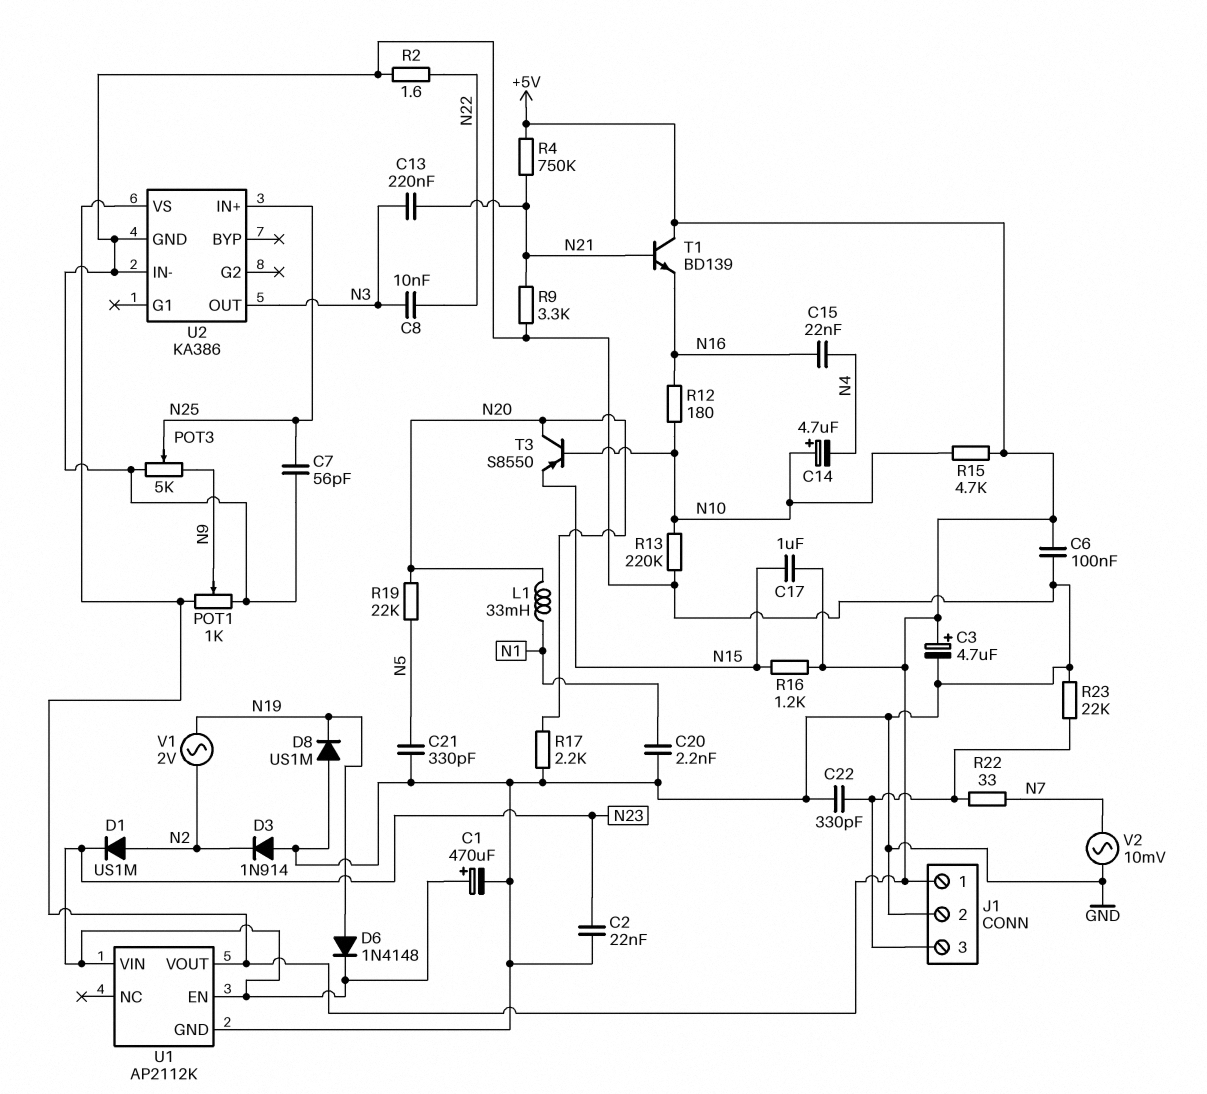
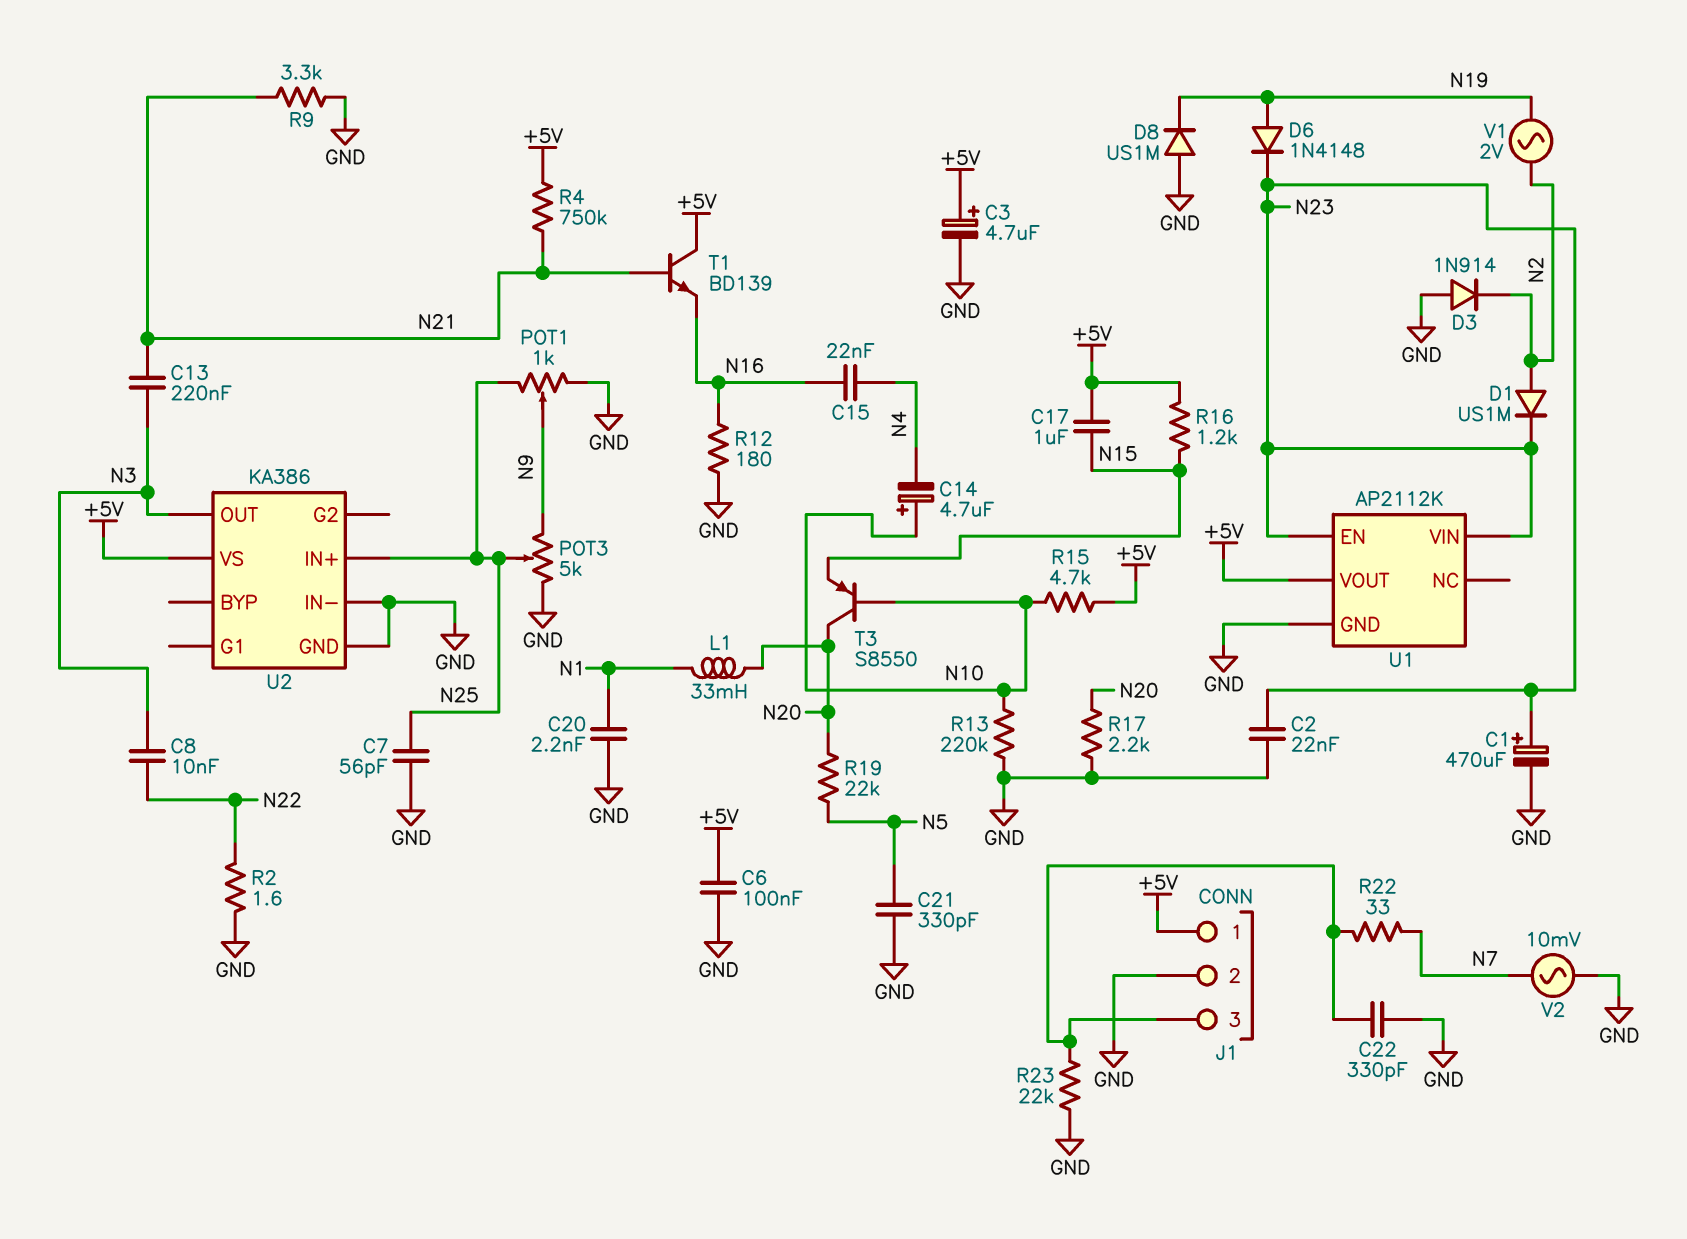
POT1: 1k (+5V, GND, wiper N9) -> 1k (GND, N25, wiper N9)
R12: 180 (N10, N16) -> 180 (GND, N16)

